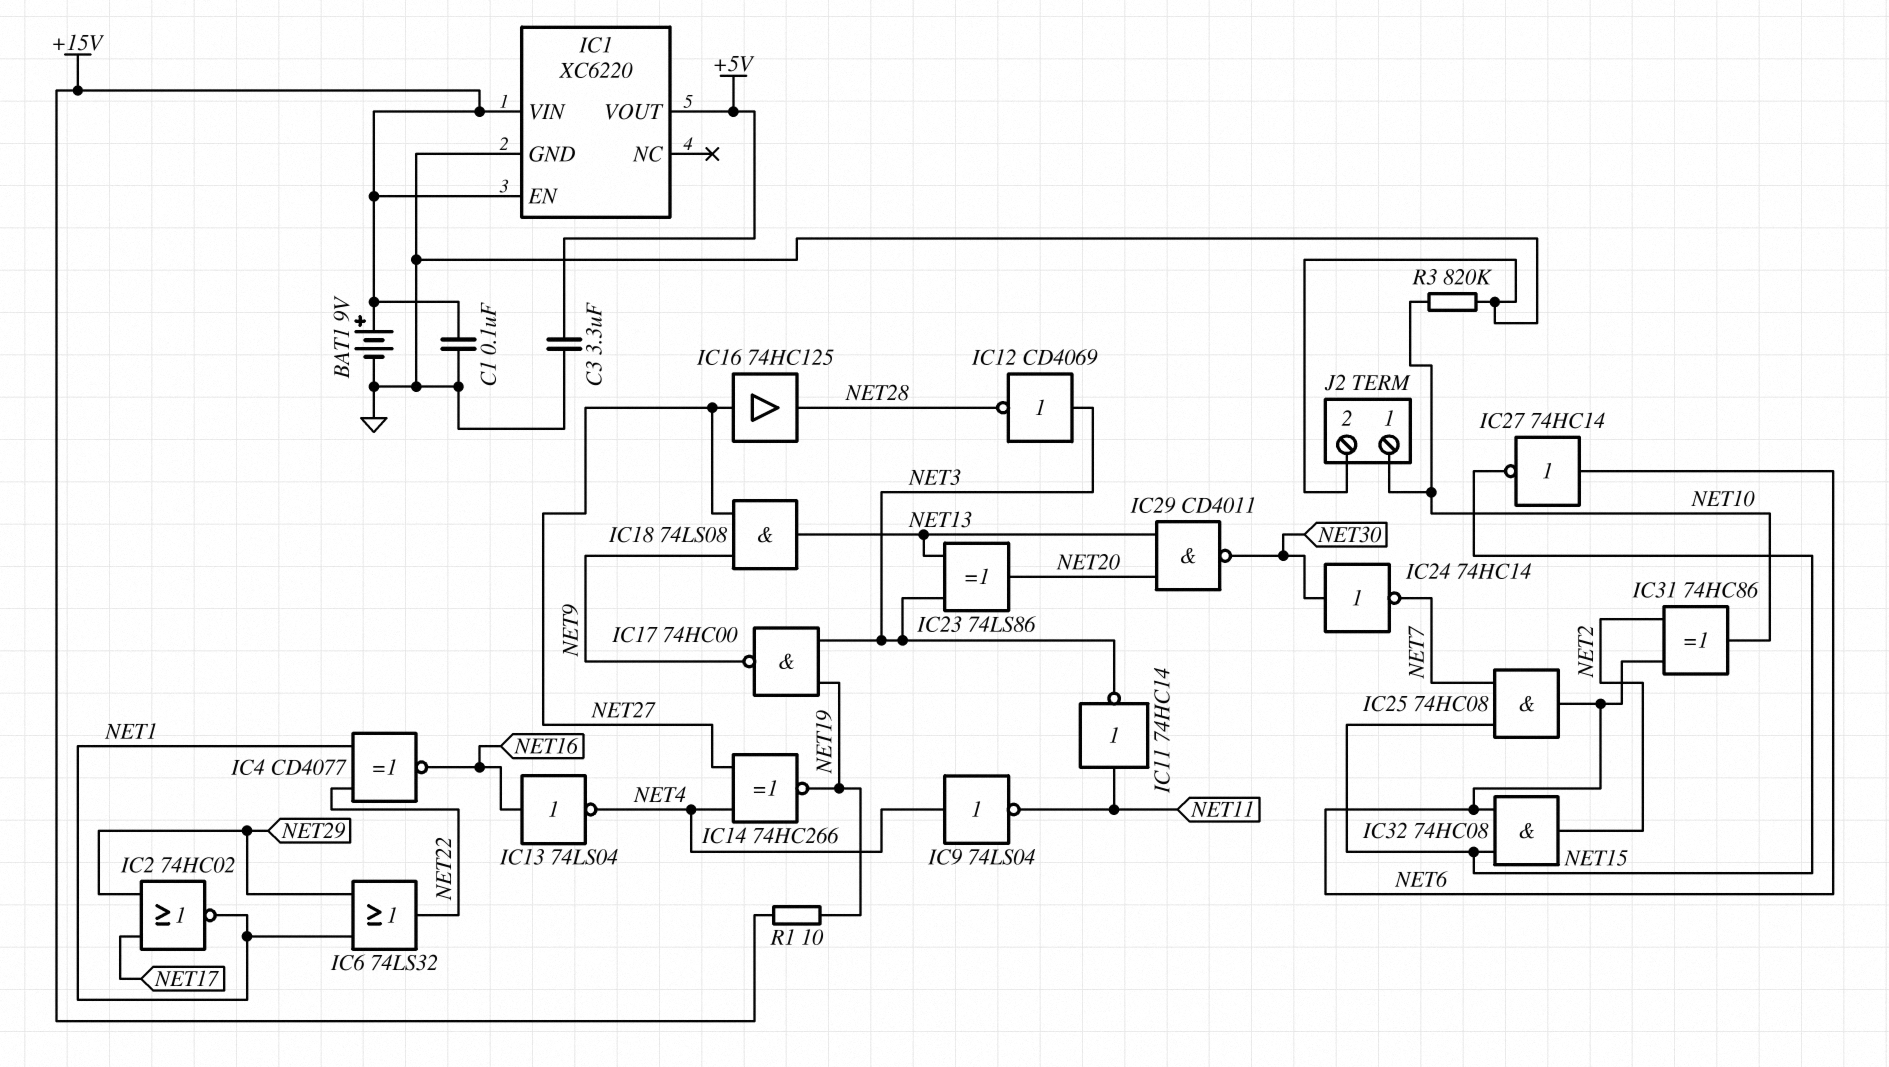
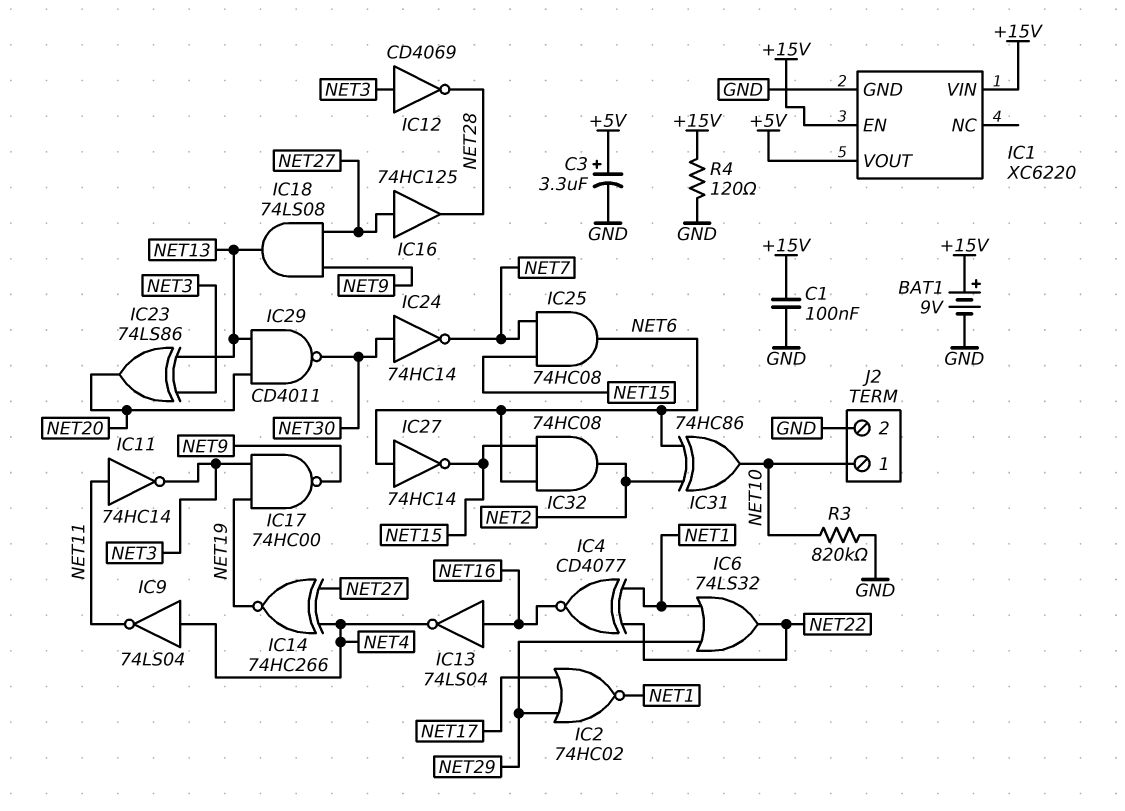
C3: 3.3uF (+5V, GND) -> 3.3uF (plus +5V, minus GND)
R1: 10 (+15V, NET19) -> none
R4: none -> 120 (+15V, GND)

